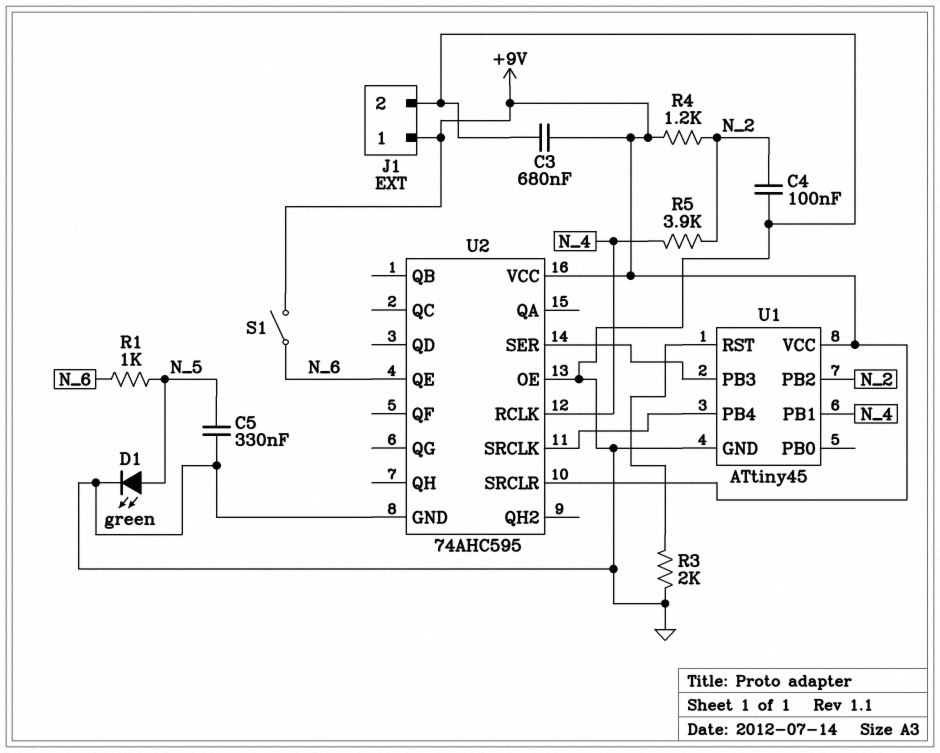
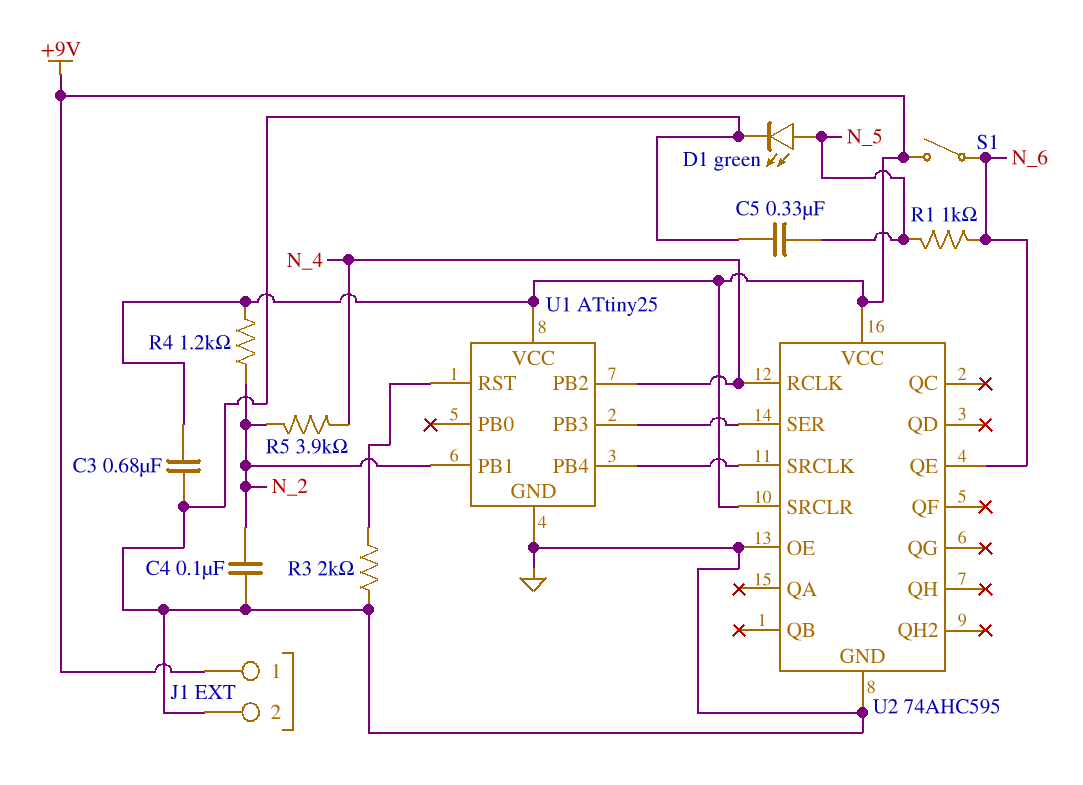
U1: ATtiny45 -> ATtiny25
U1 pin PB1: N_4 -> N_2
U1 pin PB2: N_2 -> N_4

